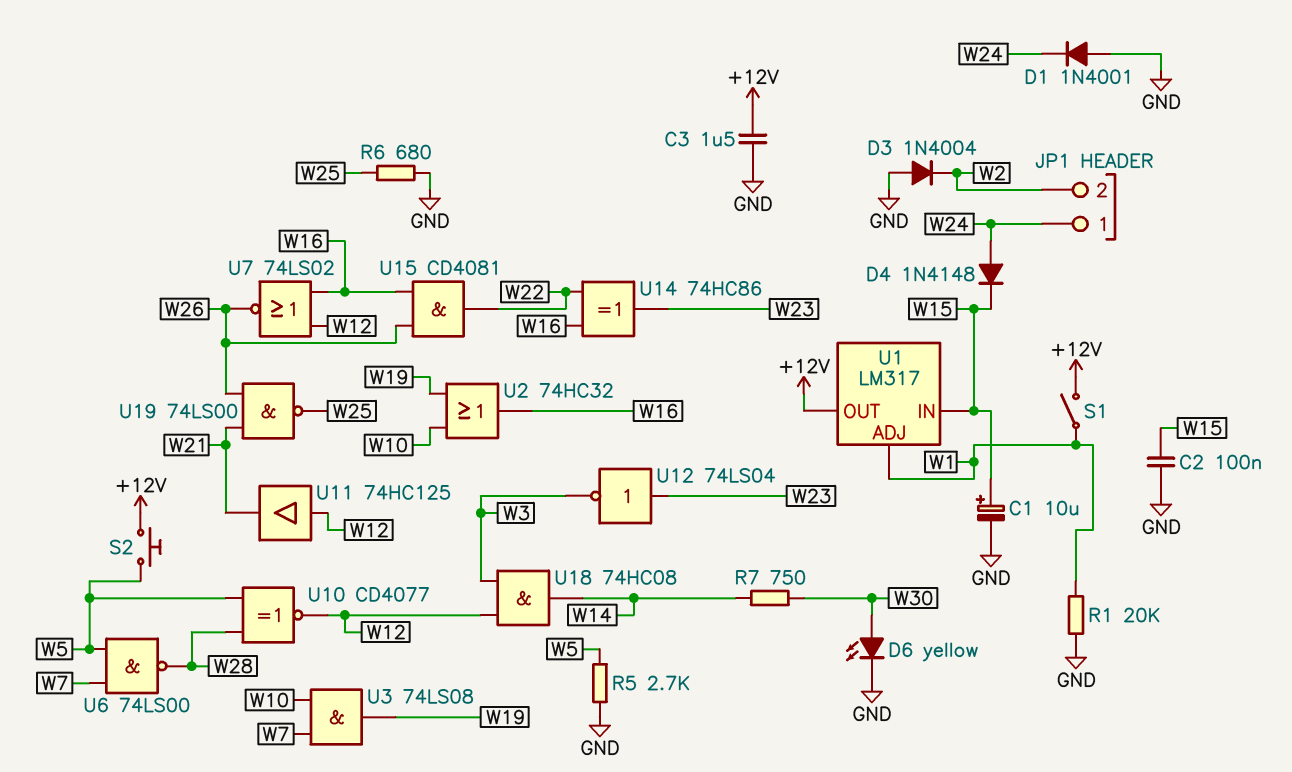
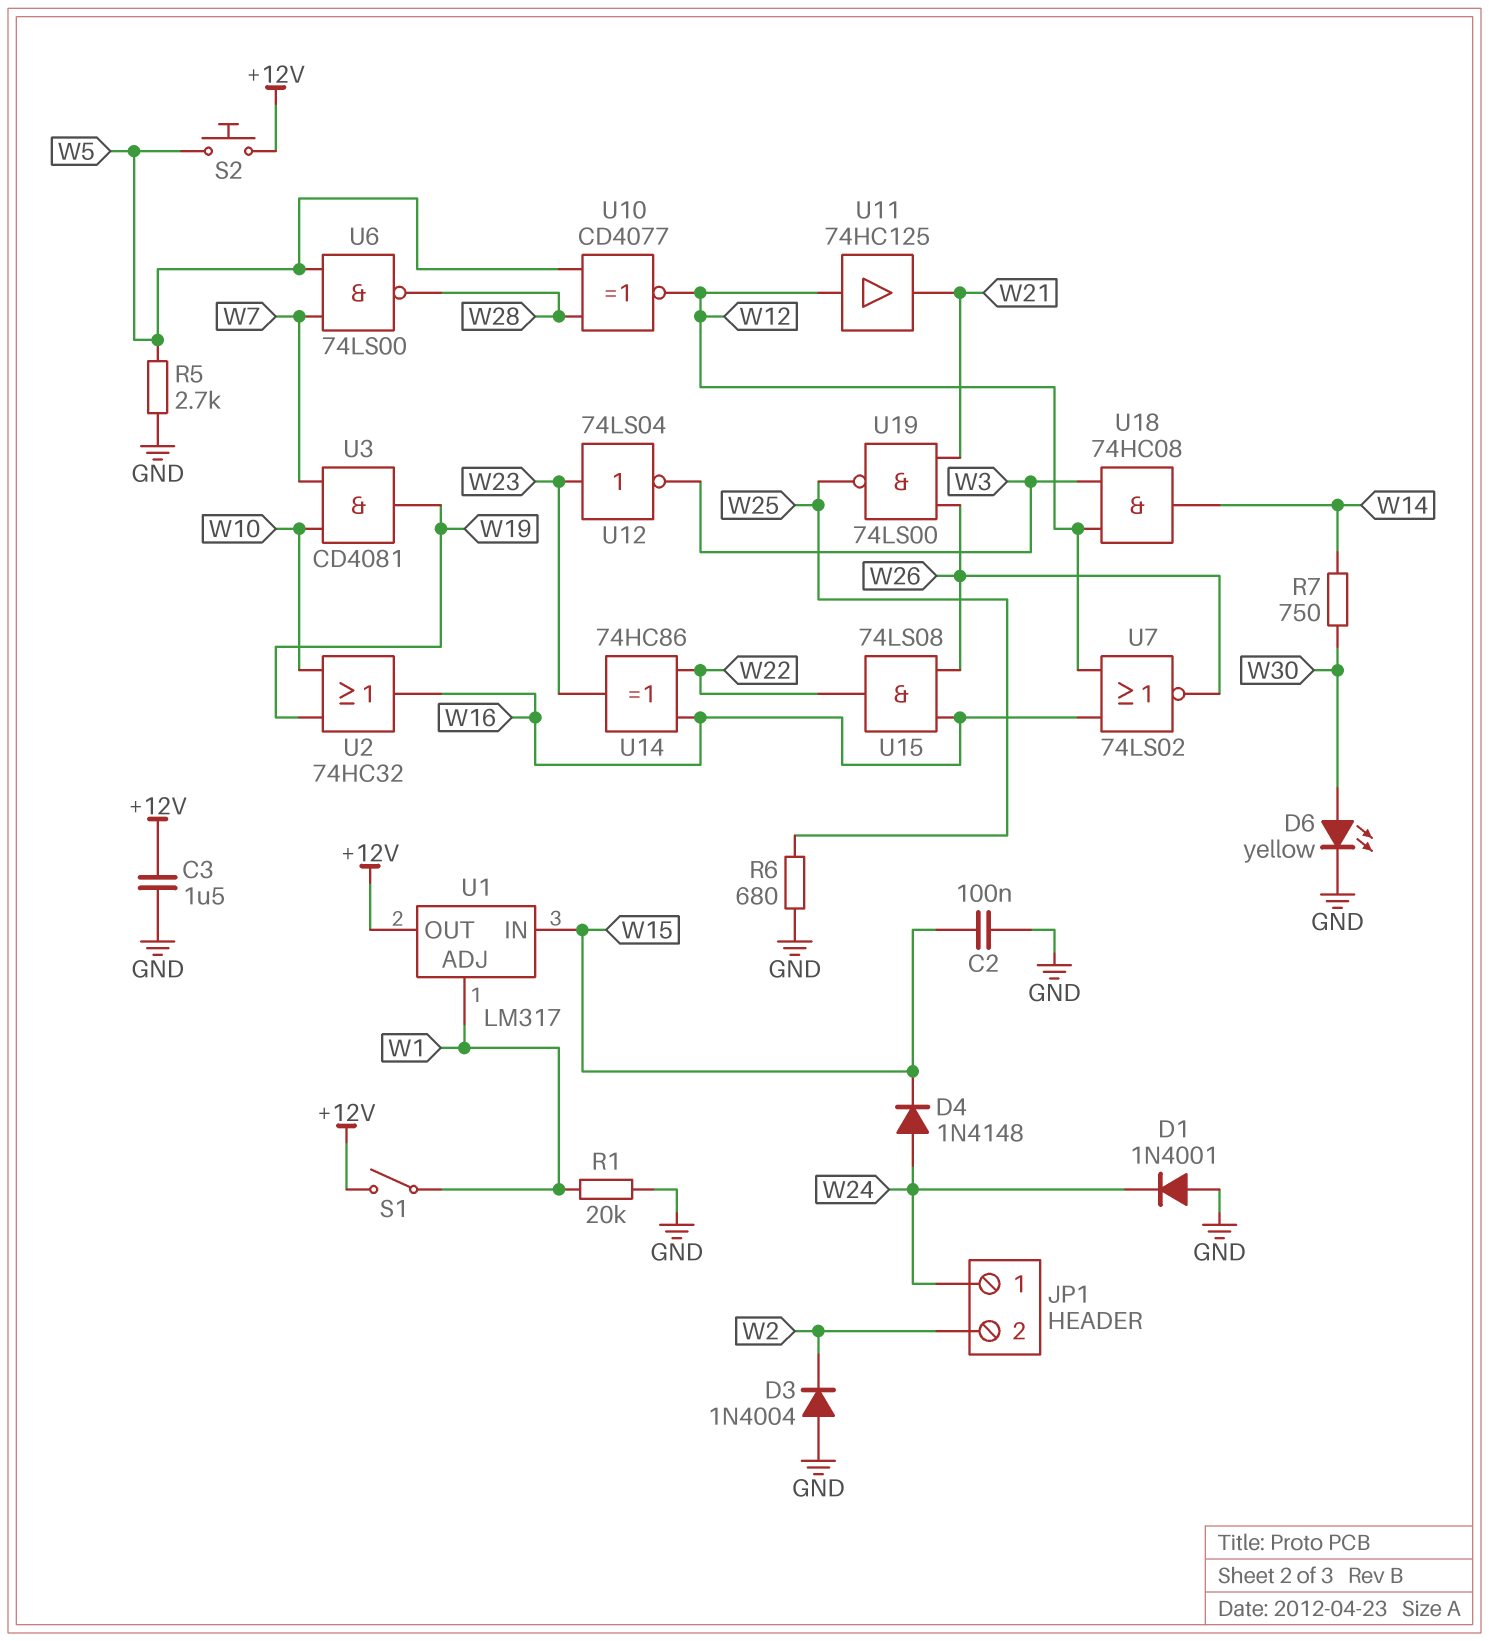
C1: 10uF (plus W15, minus GND) -> none
U3: AND 74LS08 (in W7, in W10, out W19) -> AND CD4081 (in W7, in W10, out W19)
U15: AND CD4081 (in W16, in W26, out W22) -> AND 74LS08 (in W16, in W26, out W22)

